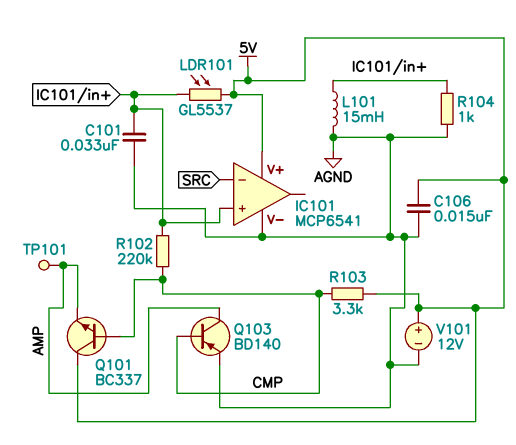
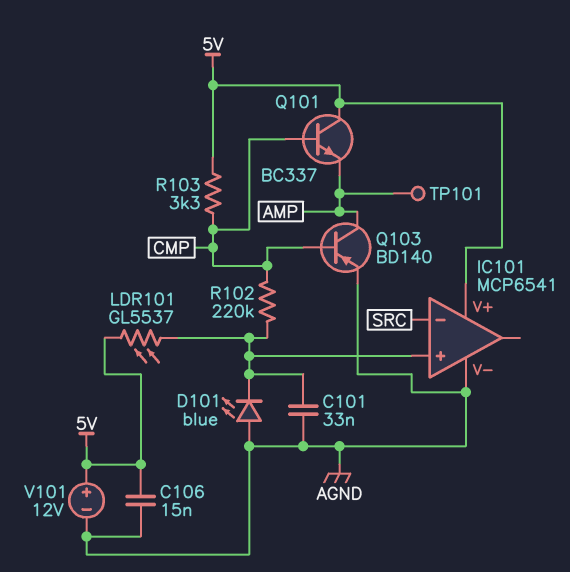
D101: none -> LED blue (A AGND, K IC101/in+)
L101: 15mH (AGND, IC101/in+) -> none
R104: 1k (AGND, IC101/in+) -> none

